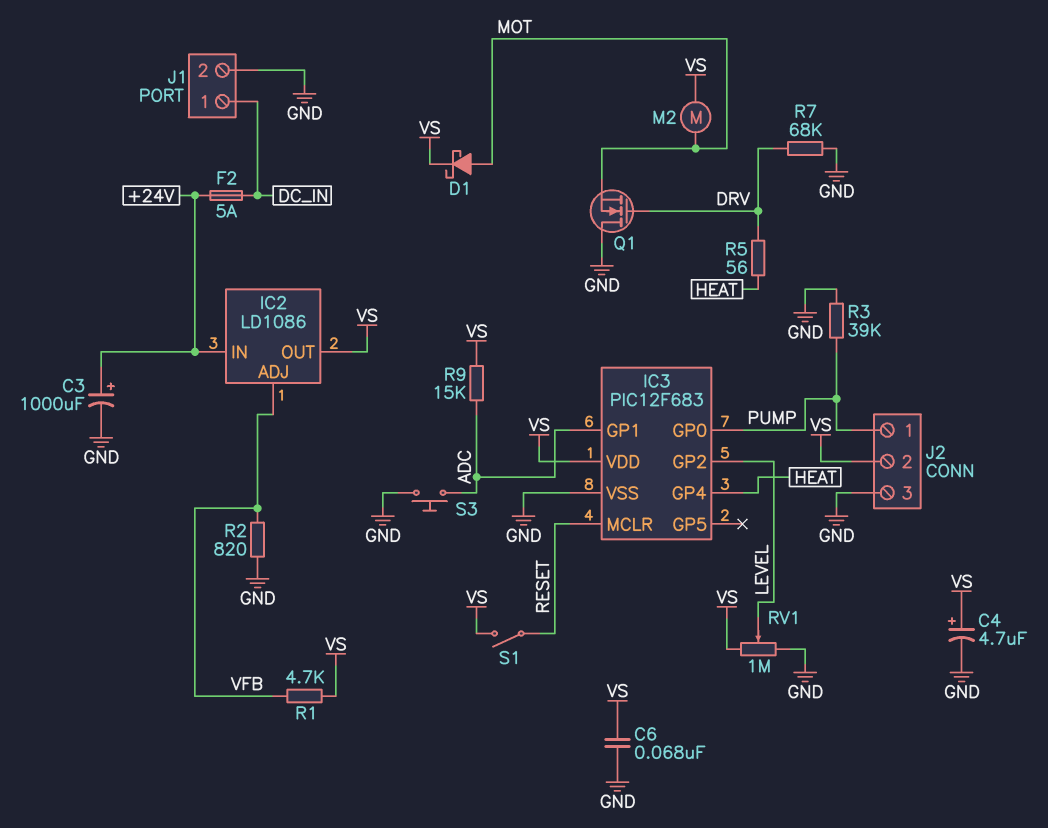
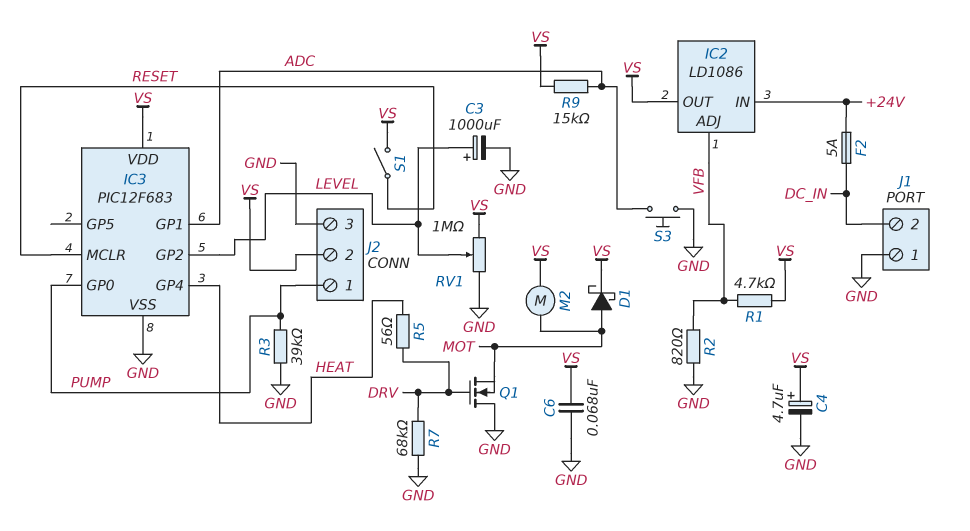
C3: 1000uF (plus +24V, minus GND) -> 1000uF (plus LEVEL, minus GND)
J1 pin 1: DC_IN -> GND
J1 pin 2: GND -> DC_IN

